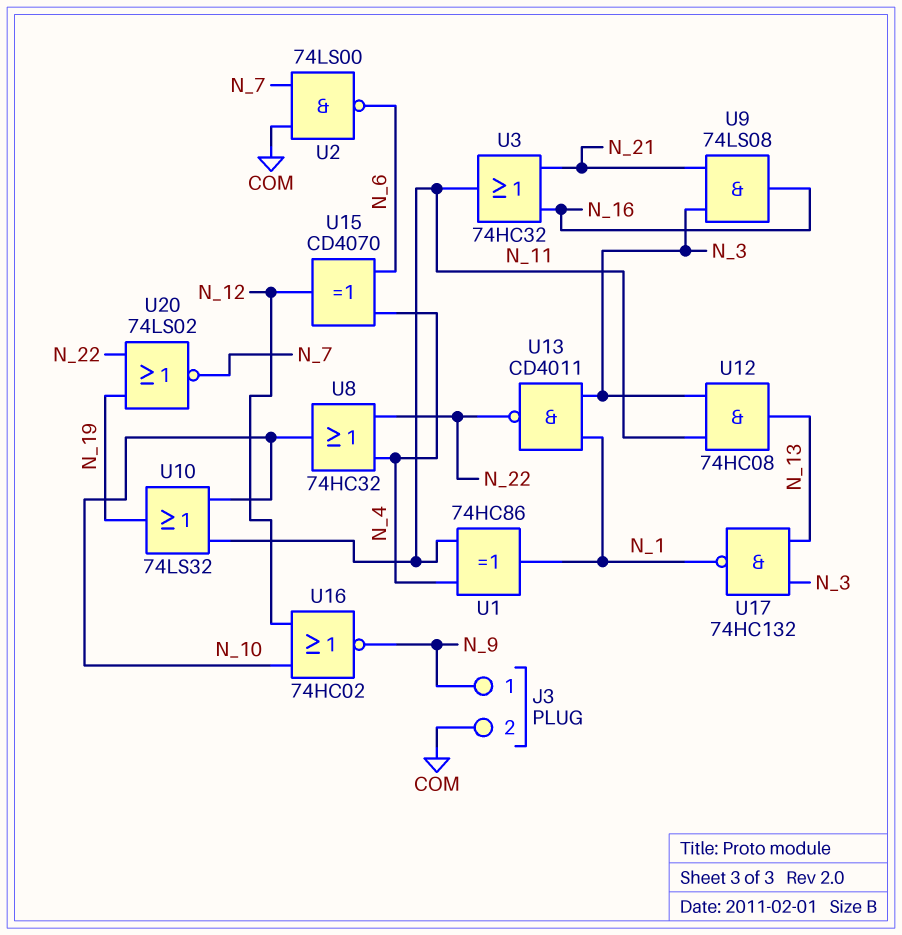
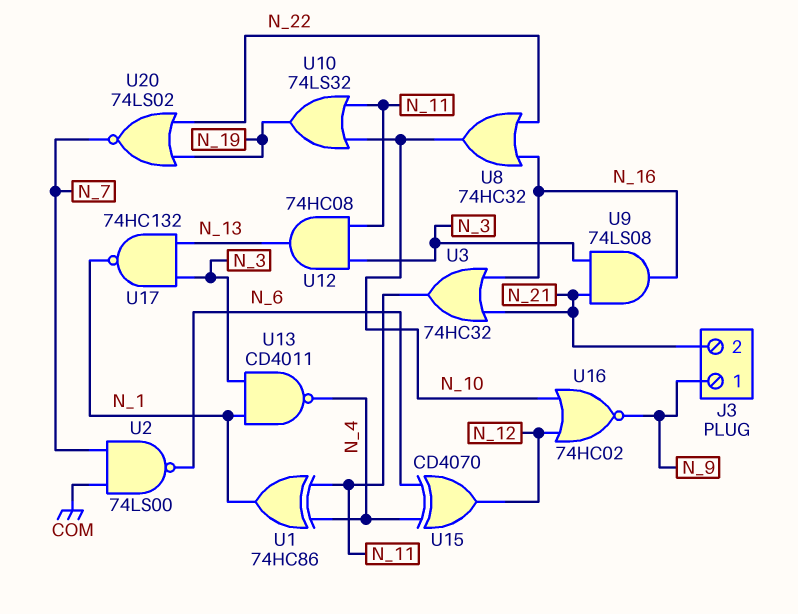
J3 pin 2: COM -> N_21
U8: OR 74HC32 (in N_4, in N_22, out N_10) -> OR 74HC32 (in N_16, in N_22, out N_10)
U13: NAND CD4011 (in N_1, in N_3, out N_22) -> NAND CD4011 (in N_1, in N_3, out N_4)

